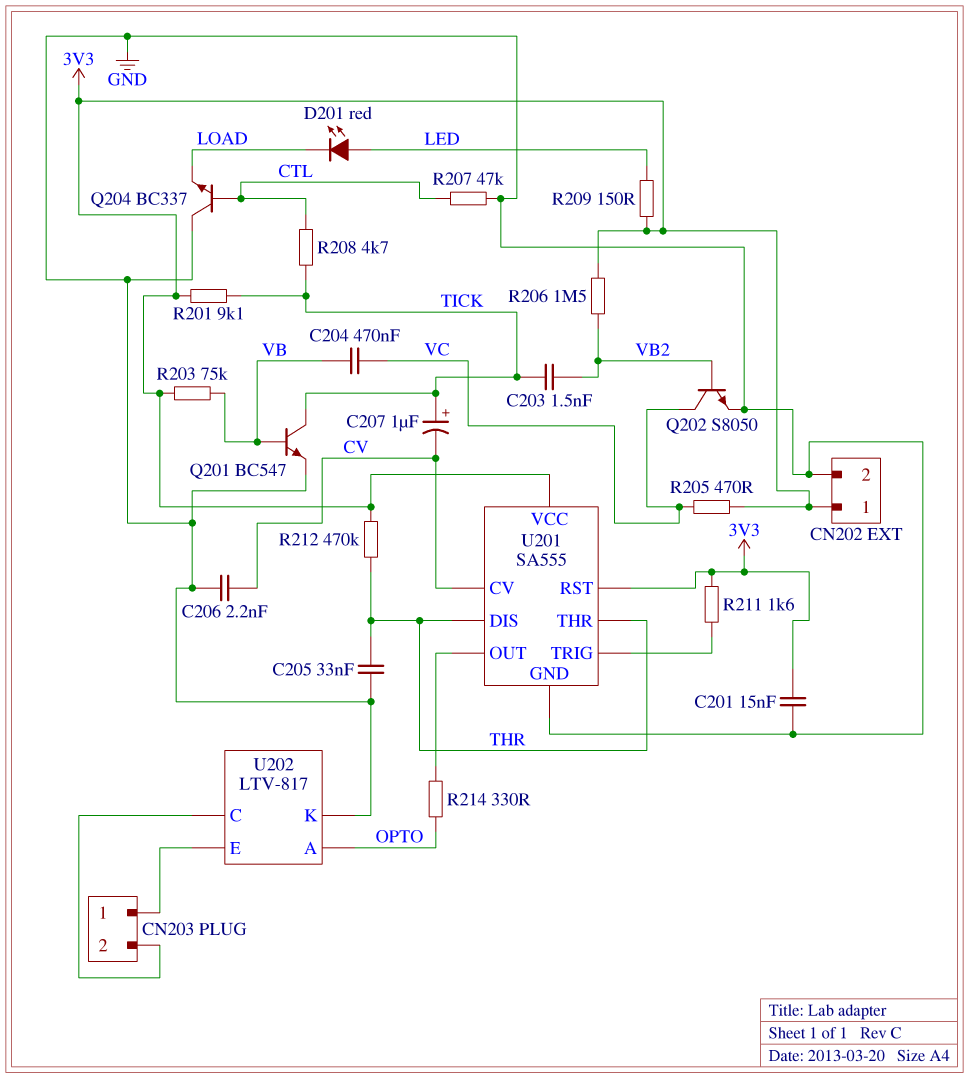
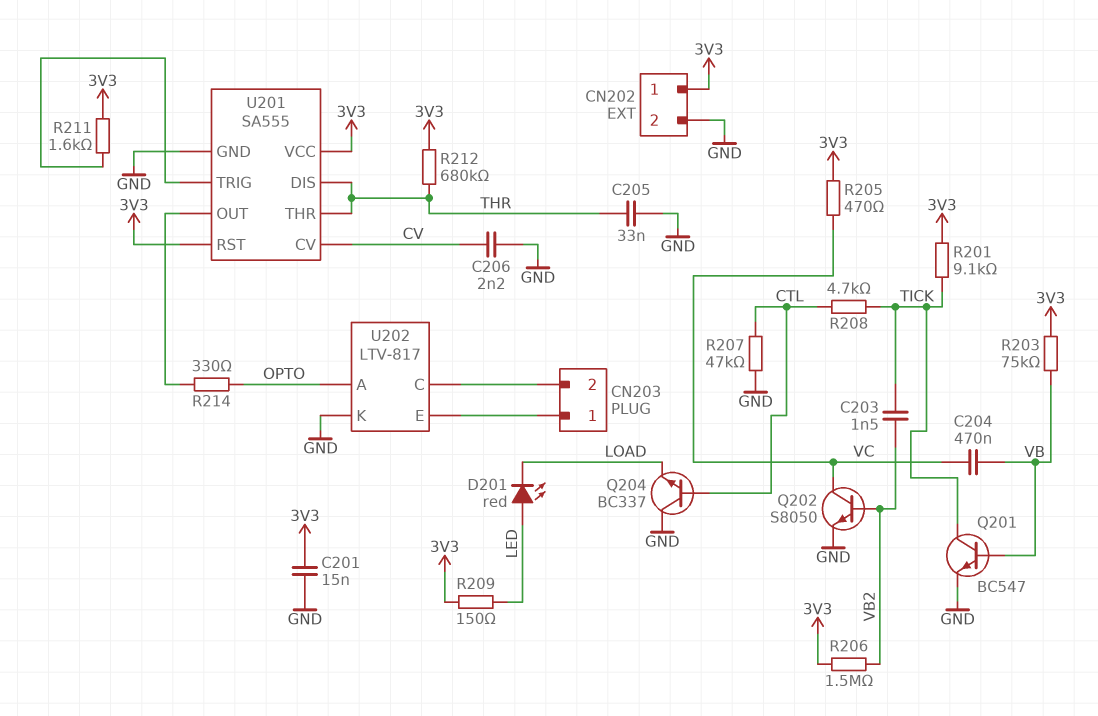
C207: 1uF (plus TICK, minus CV) -> none
R212: 470k (3V3, THR) -> 680k (3V3, THR)

